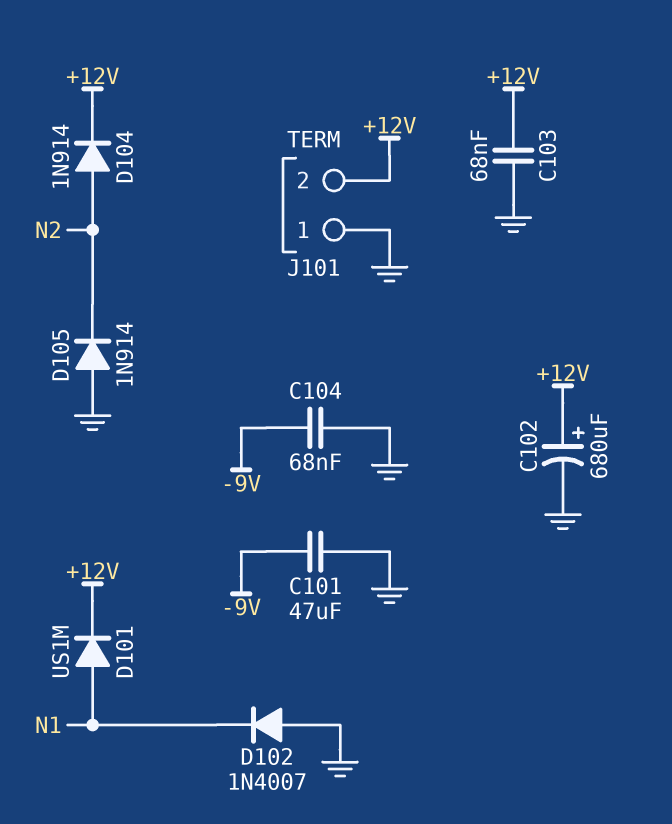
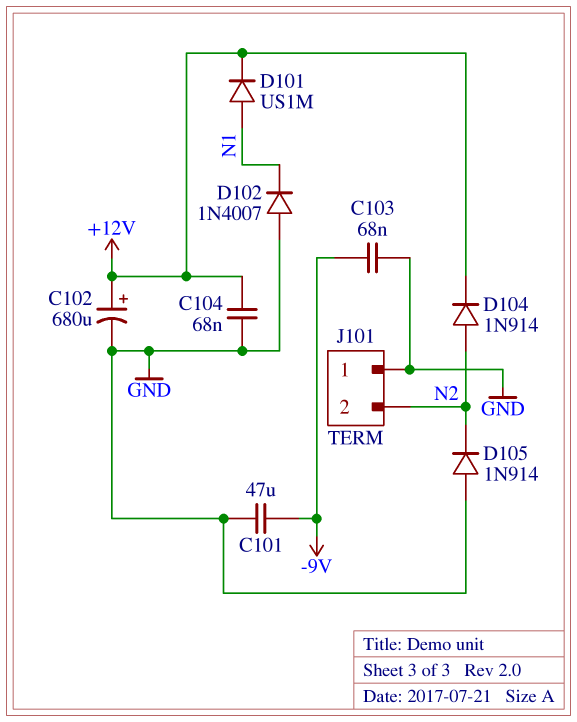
C103: 68nF (+12V, GND) -> 68nF (-9V, GND)
C104: 68nF (-9V, GND) -> 68nF (+12V, GND)
J101 pin 2: +12V -> N2

